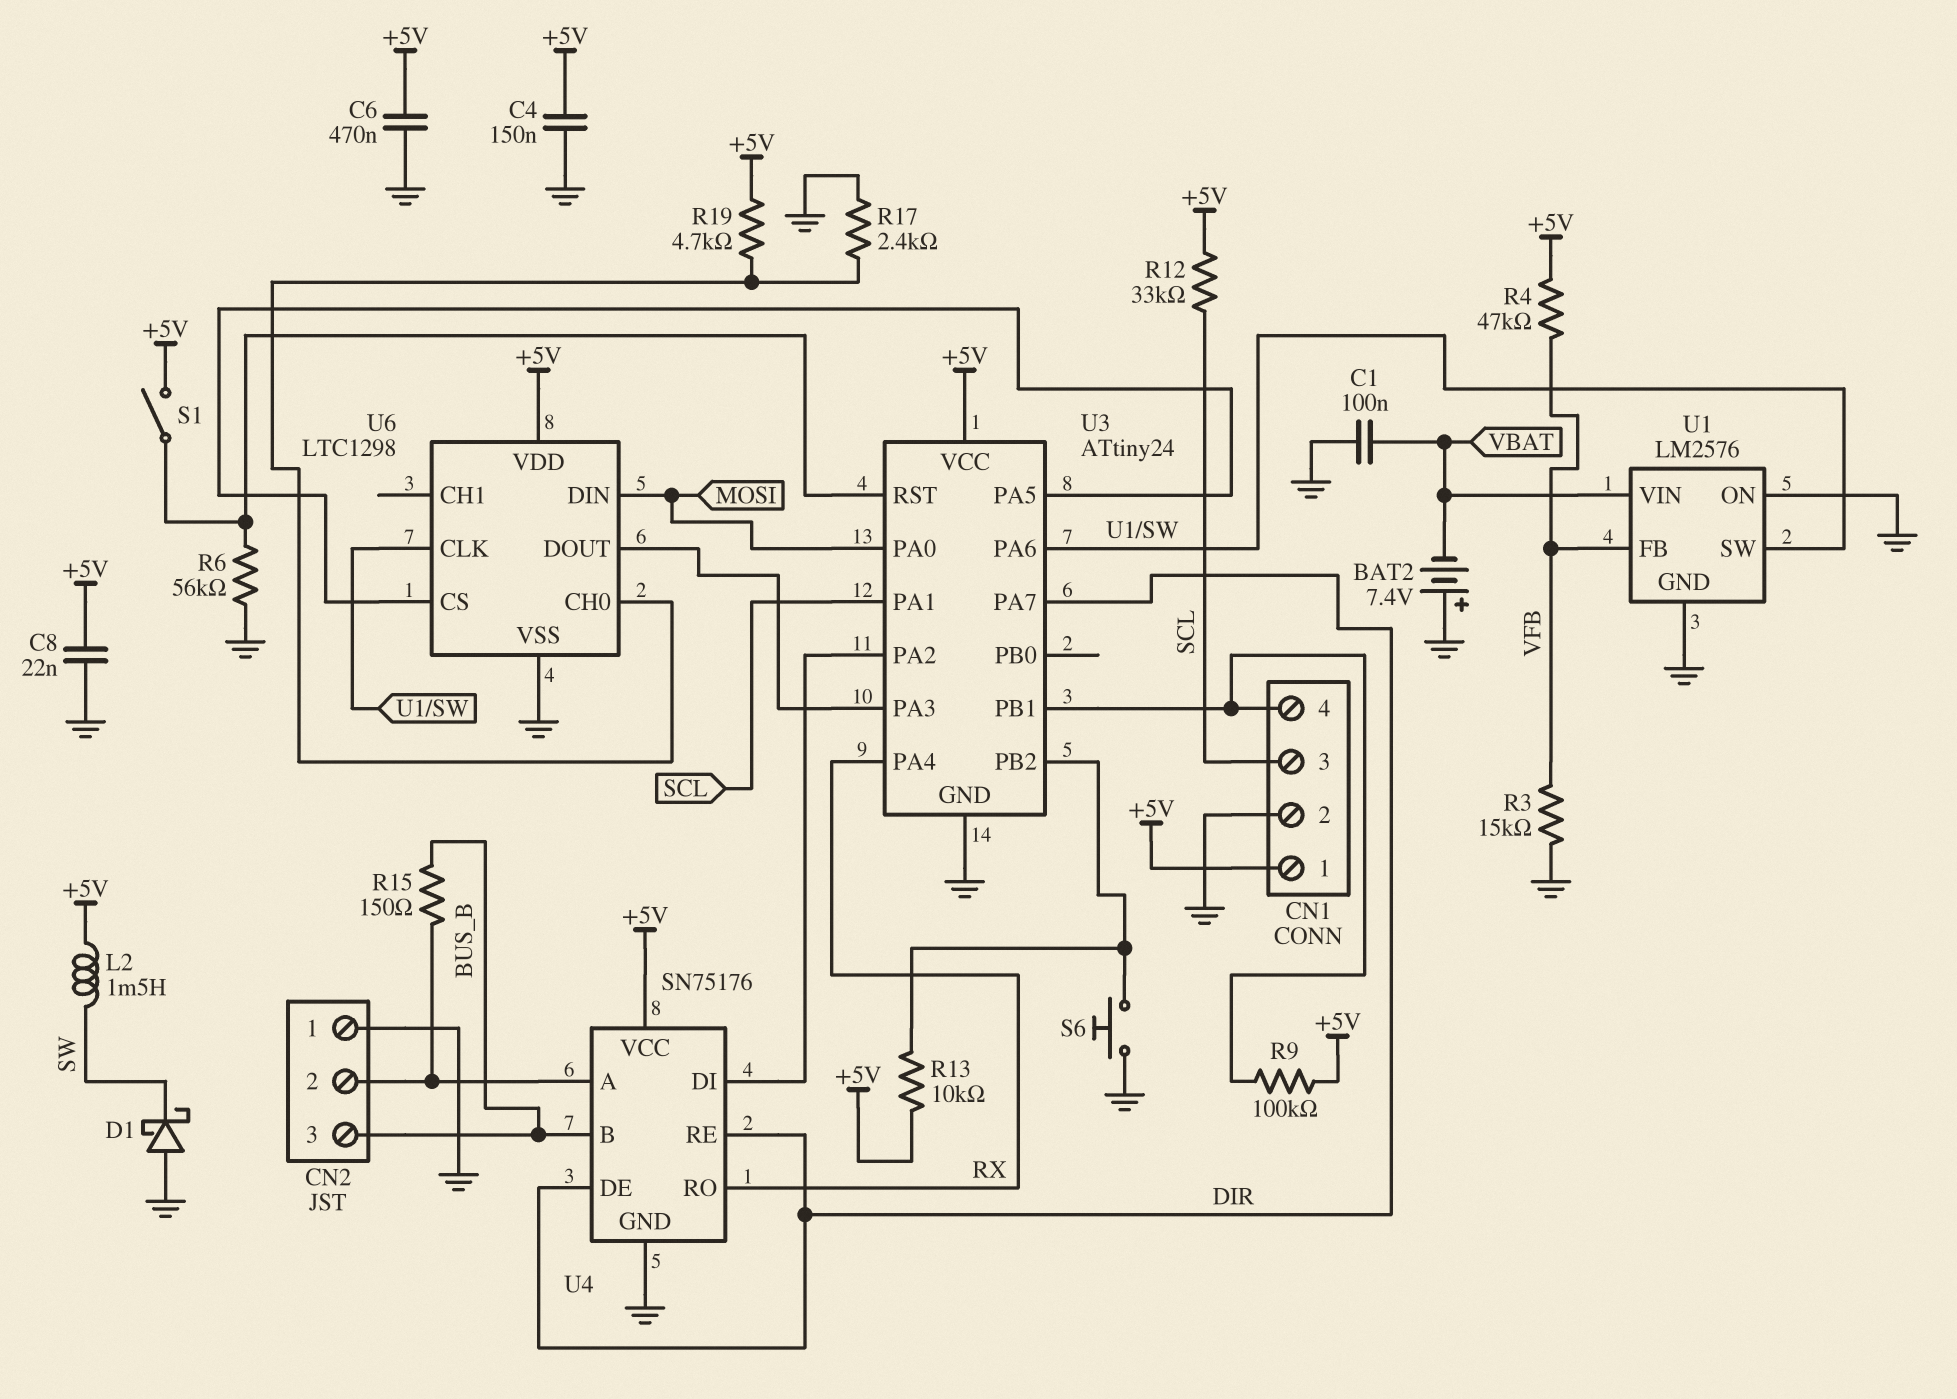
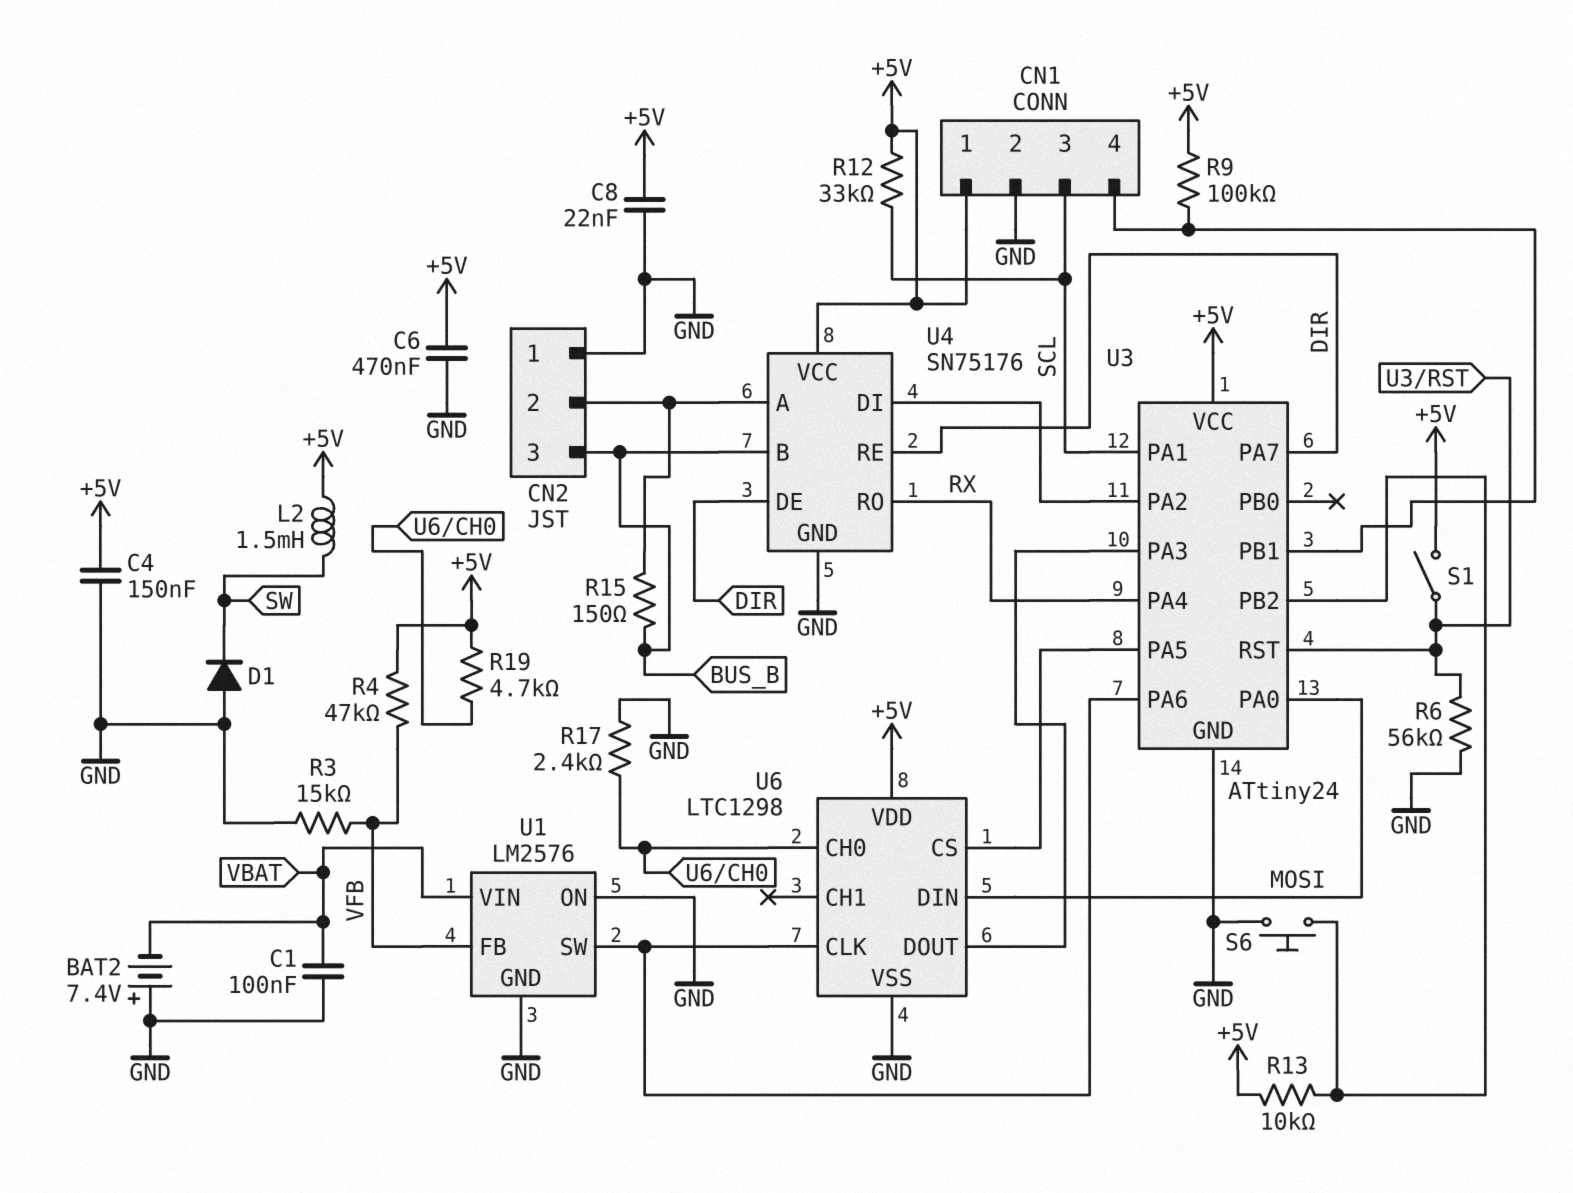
D1: schottky (A GND, K SW) -> diode (A GND, K SW)

